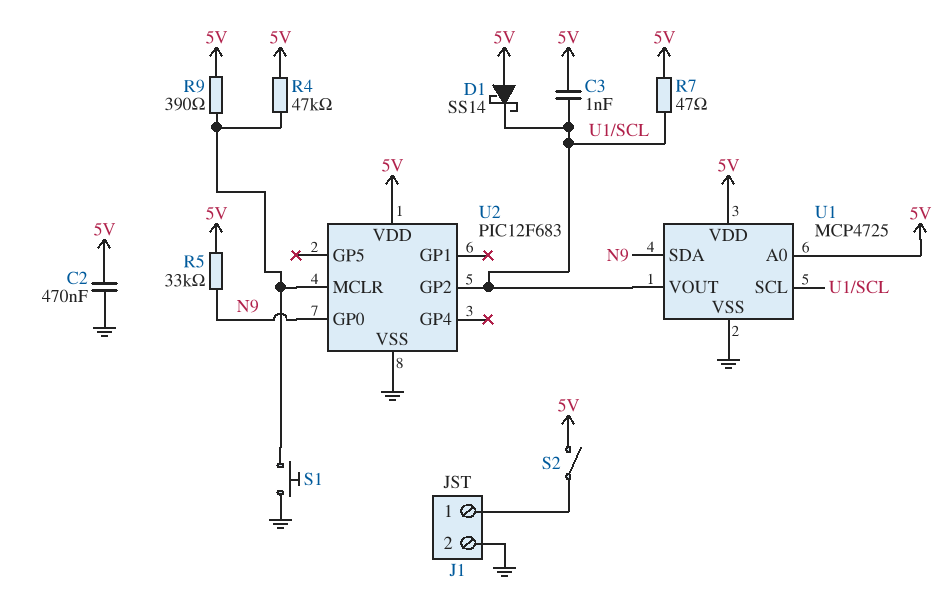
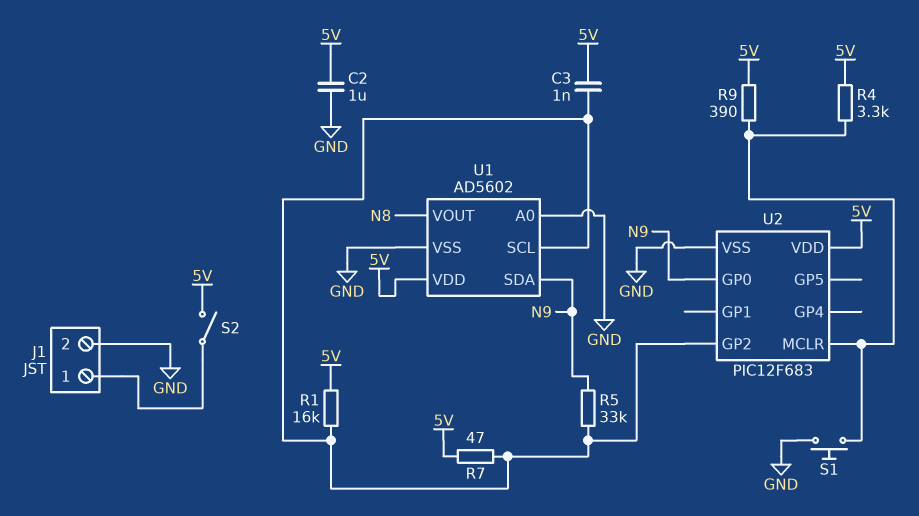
C2: 470nF (5V, GND) -> 1uF (5V, GND)
D1: schottky SS14 (A 5V, K U1/SCL) -> none
R1: none -> 16k (5V, U1/SCL)
R4: 47k (5V, U2/MCLR) -> 3.3k (5V, U2/MCLR)
R5: 33k (5V, N9) -> 33k (N9, U1/SCL)
U1: MCP4725 -> AD5602
U1 pin A0: 5V -> GND
U1 pin VOUT: U1/SCL -> N8

